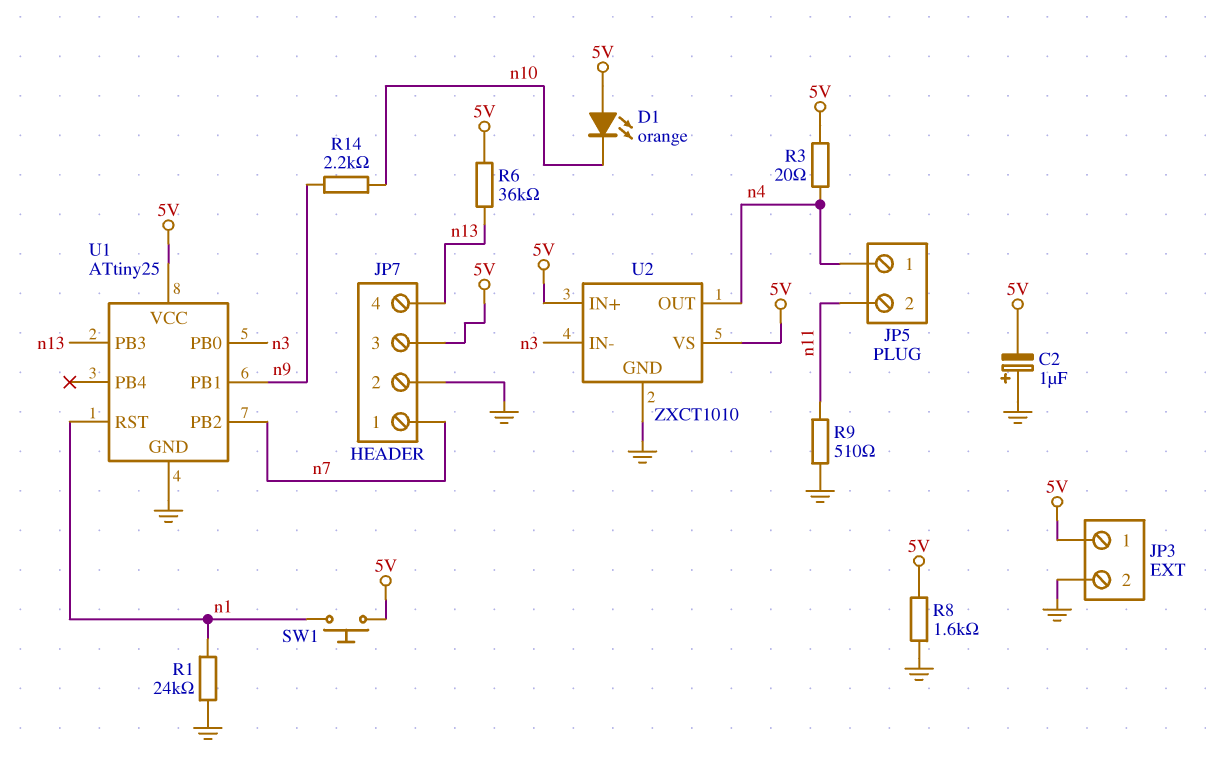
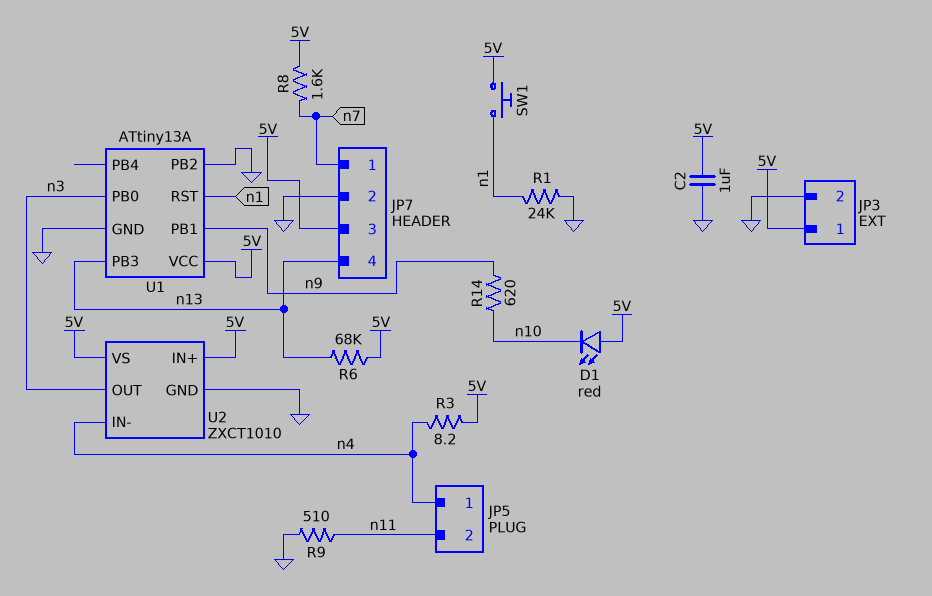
C2: 1uF (plus GND, minus 5V) -> 1uF (5V, GND)
D1: LED orange (A 5V, K n10) -> LED red (A 5V, K n10)
R3: 20 (5V, n4) -> 8.2 (5V, n4)
R6: 36k (5V, n13) -> 68k (5V, n13)
R8: 1.6k (5V, GND) -> 1.6k (5V, n7)
R14: 2.2k (n9, n10) -> 620 (n9, n10)
U1: ATtiny25 -> ATtiny13A
U1 pin PB2: n7 -> GND
U2 pin IN-: n3 -> n4
U2 pin OUT: n4 -> n3

